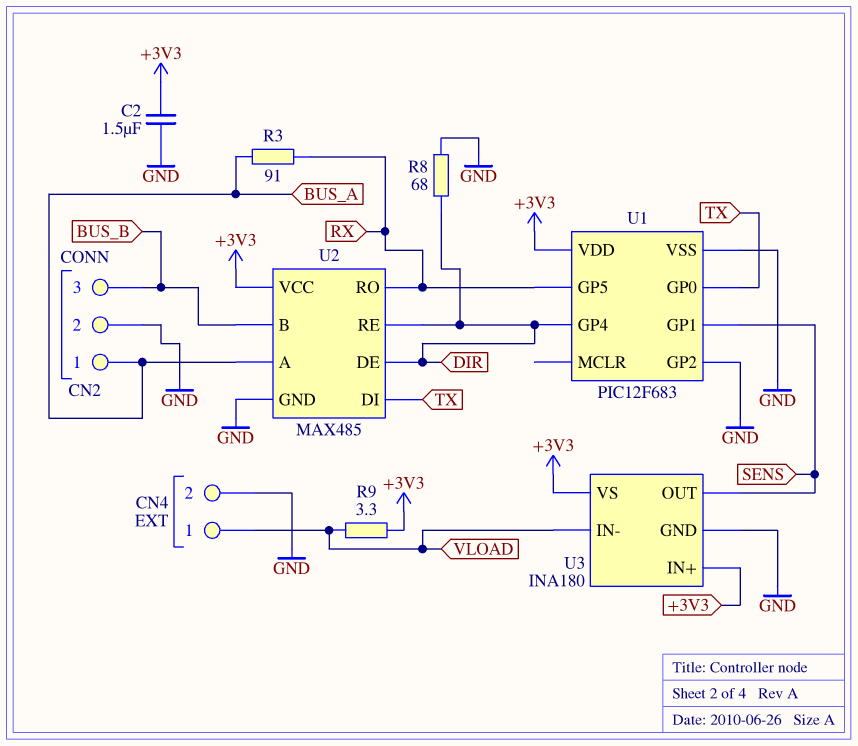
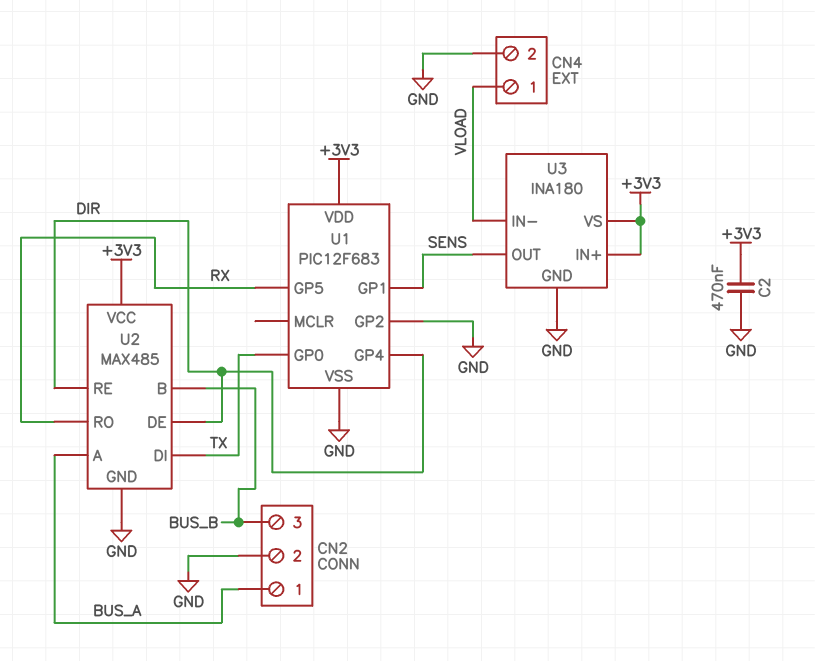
C2: 1.5uF (+3V3, GND) -> 470nF (+3V3, GND)
R3: 91 (BUS_A, RX) -> none
R8: 68 (DIR, GND) -> none
R9: 3.3 (+3V3, VLOAD) -> none

